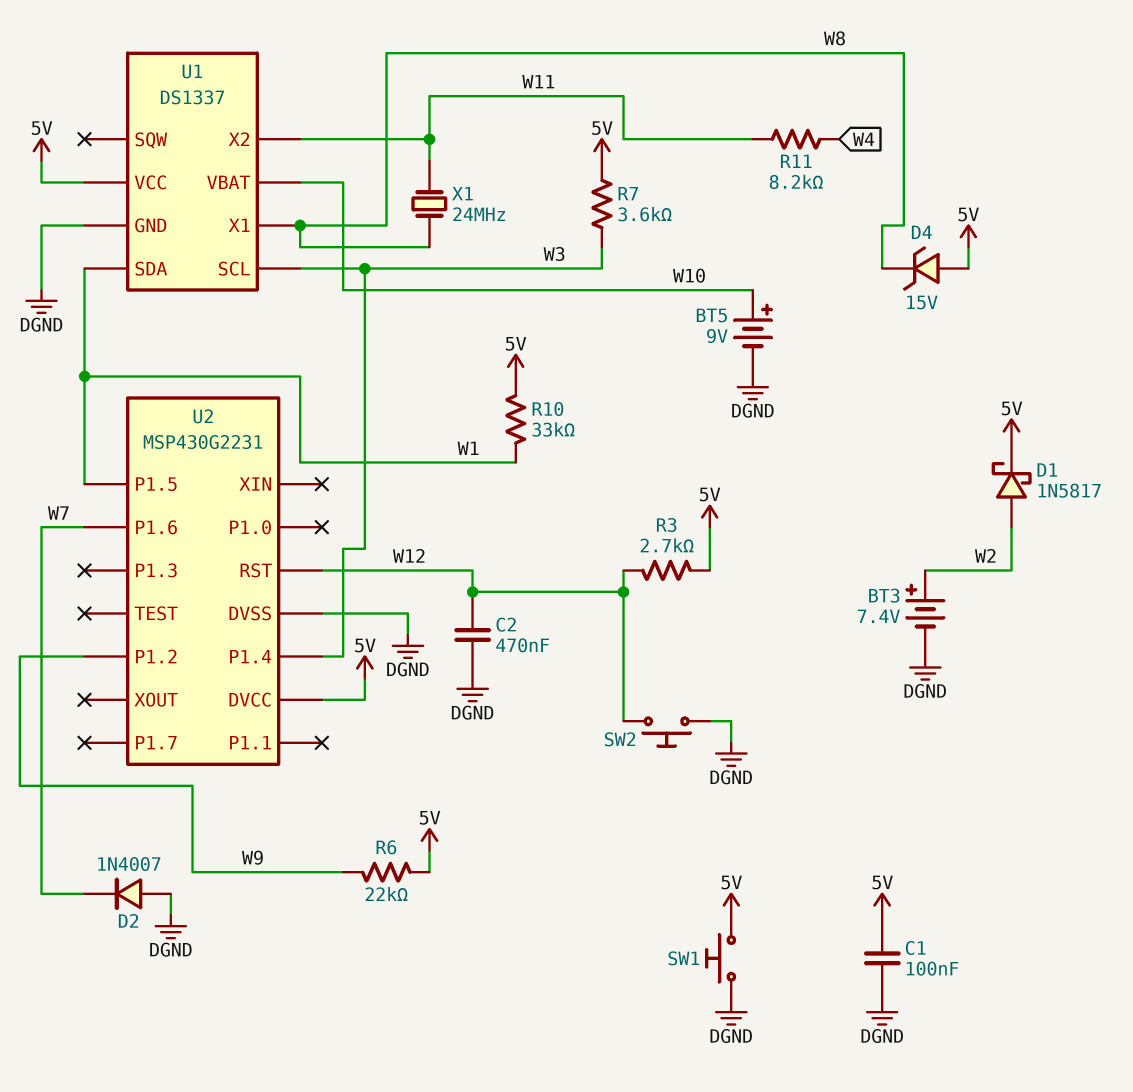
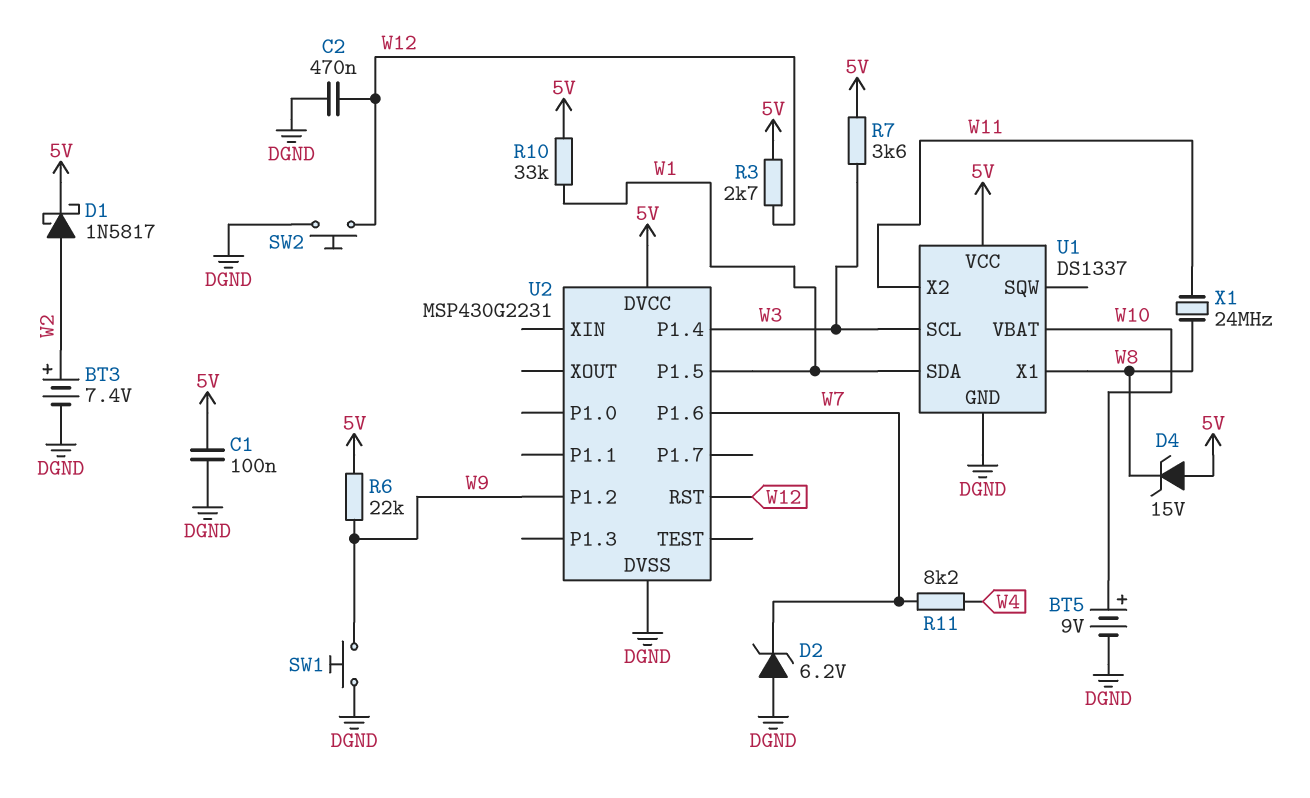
D2: diode 1N4007 (A DGND, K W7) -> zener 6.2V (A DGND, K W7)
R11: 8.2k (W4, W11) -> 8.2k (W4, W7)
SW1: button (5V, DGND) -> button (DGND, W9)

